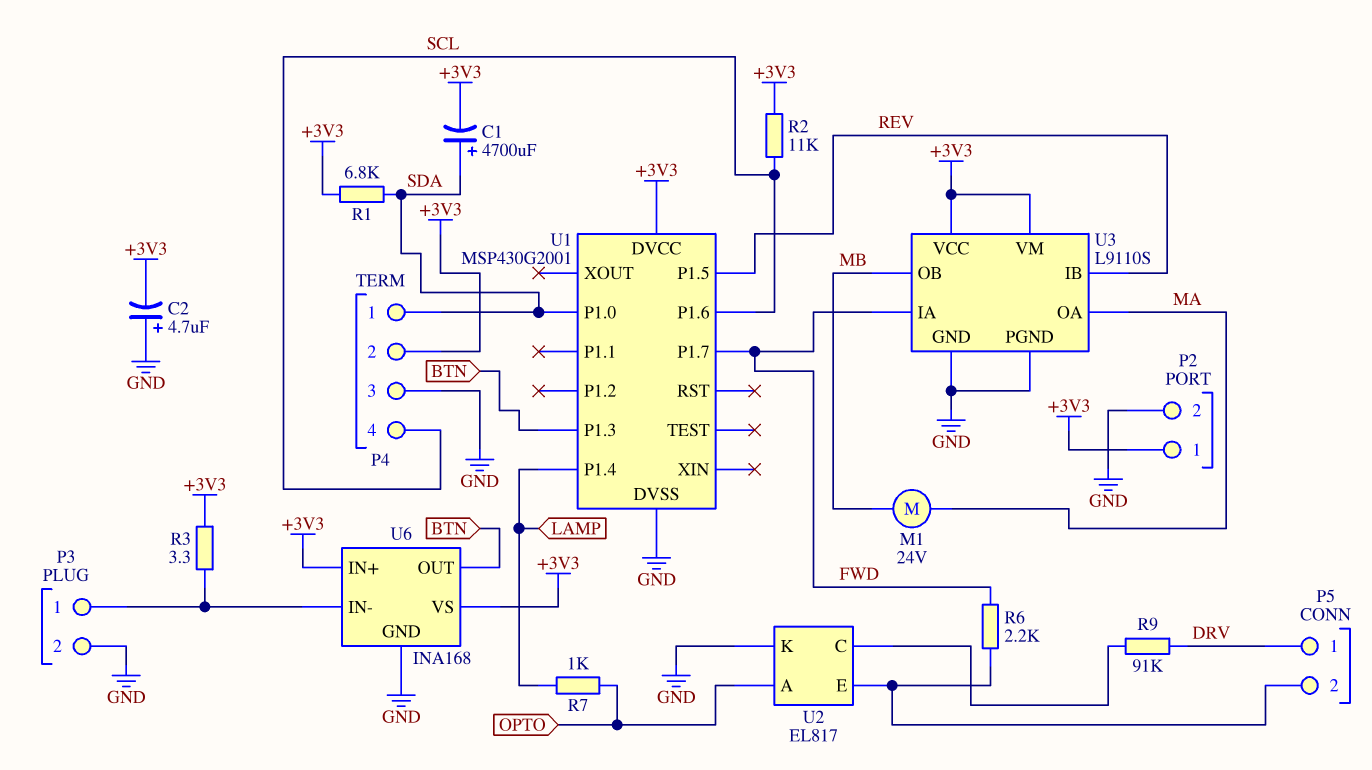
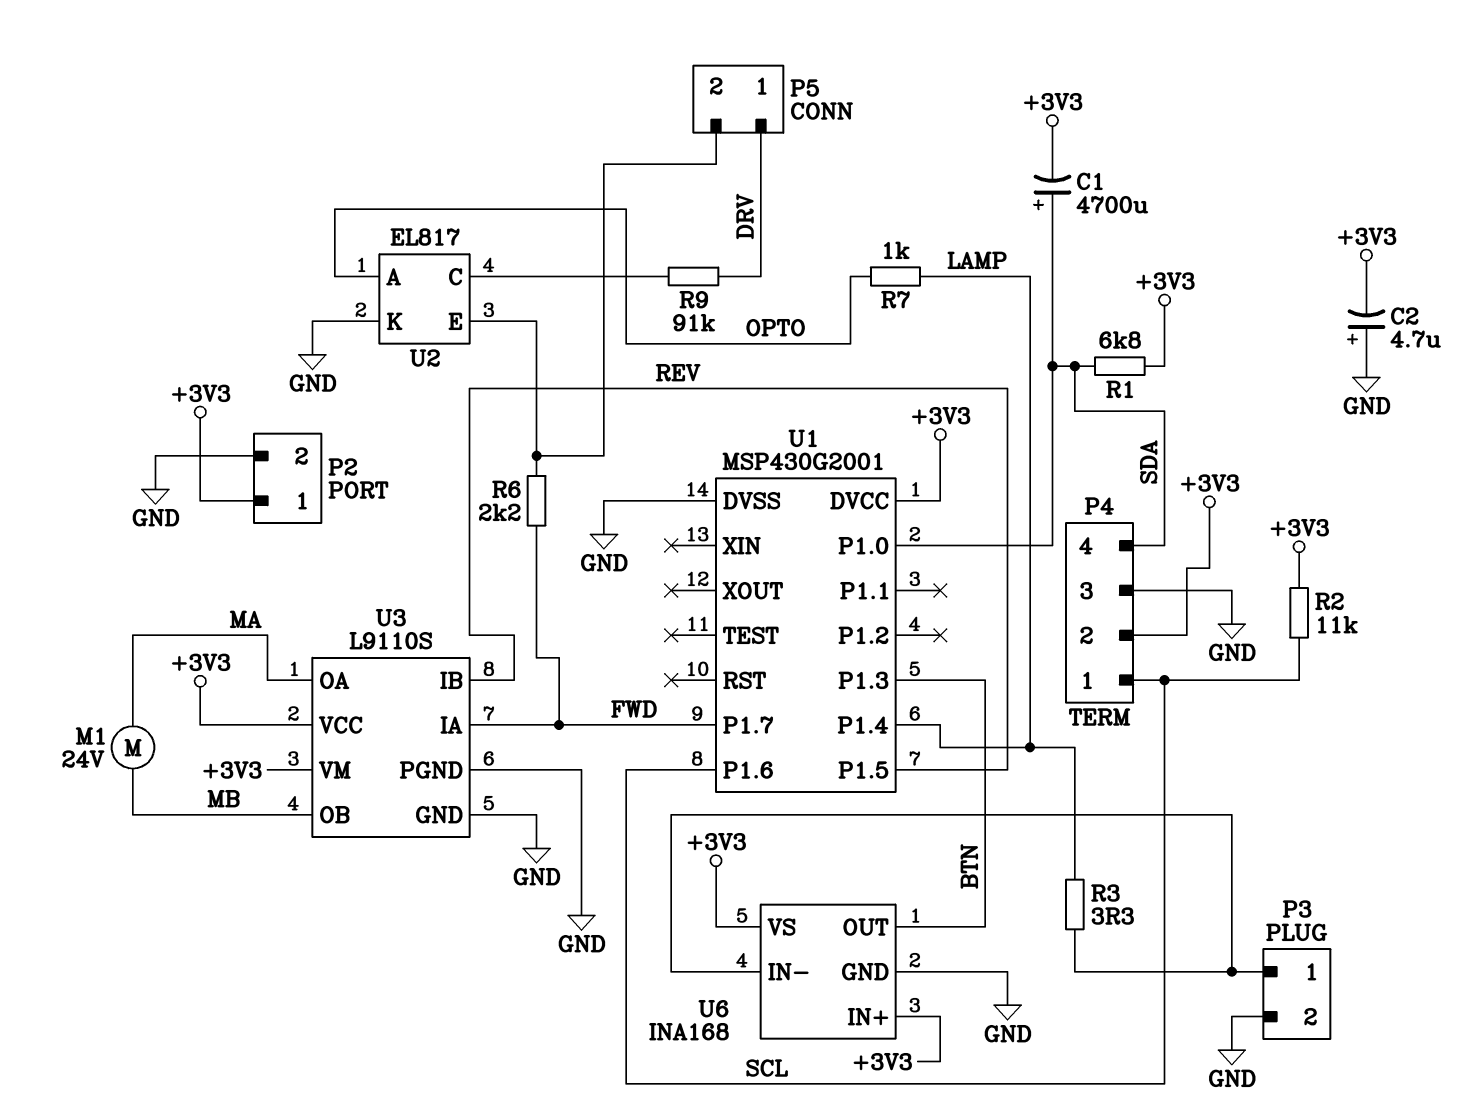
P4 pin 1: SDA -> SCL
P4 pin 4: SCL -> SDA
R3: 3.3 (+3V3, P3/1) -> 3.3 (LAMP, P3/1)

